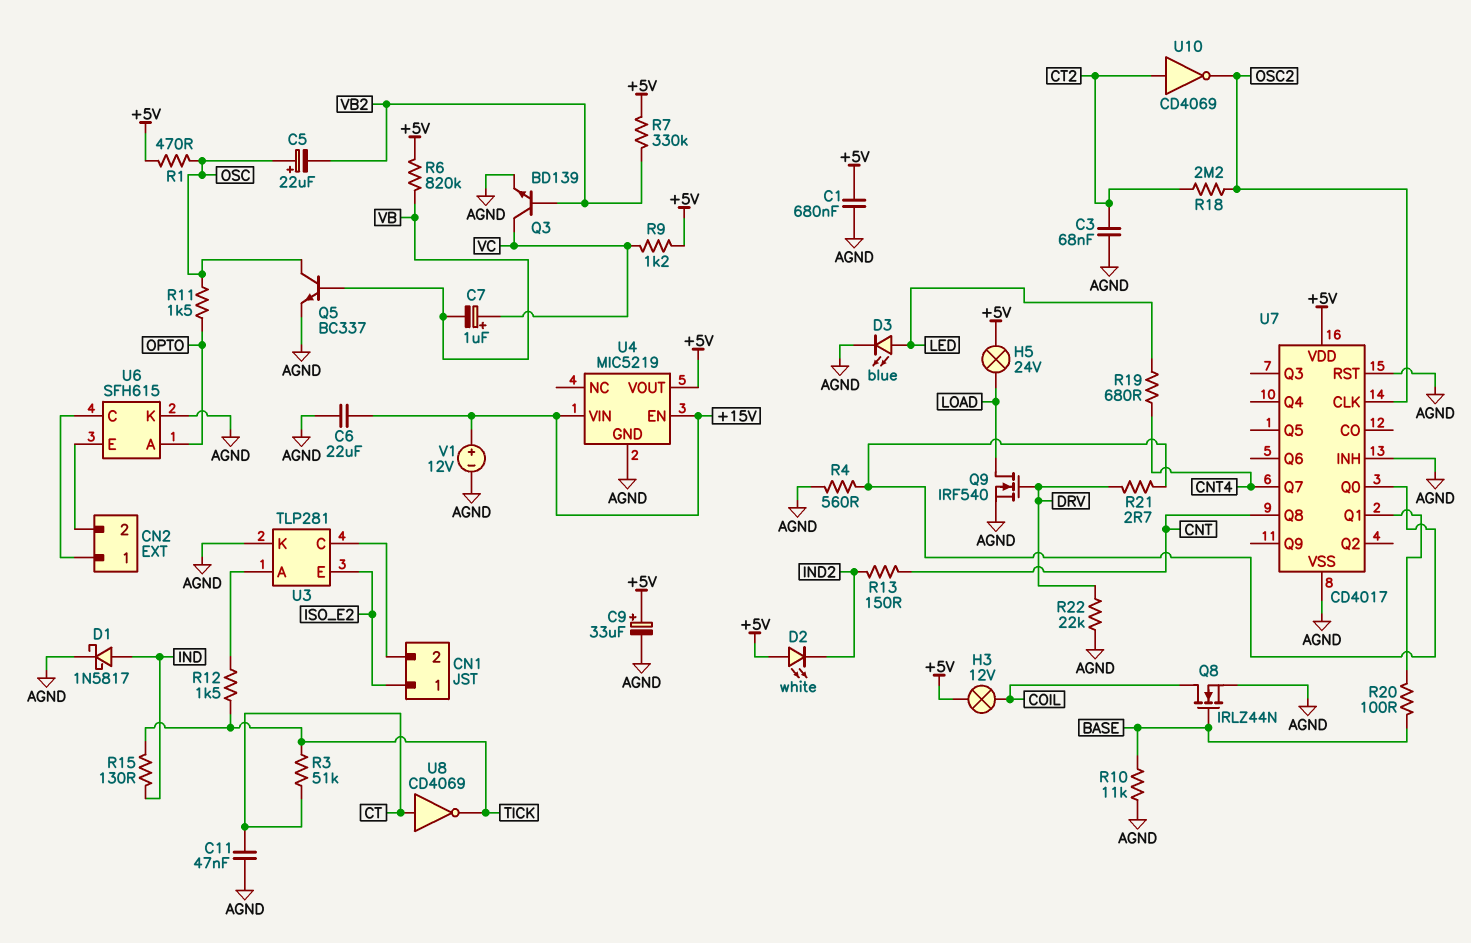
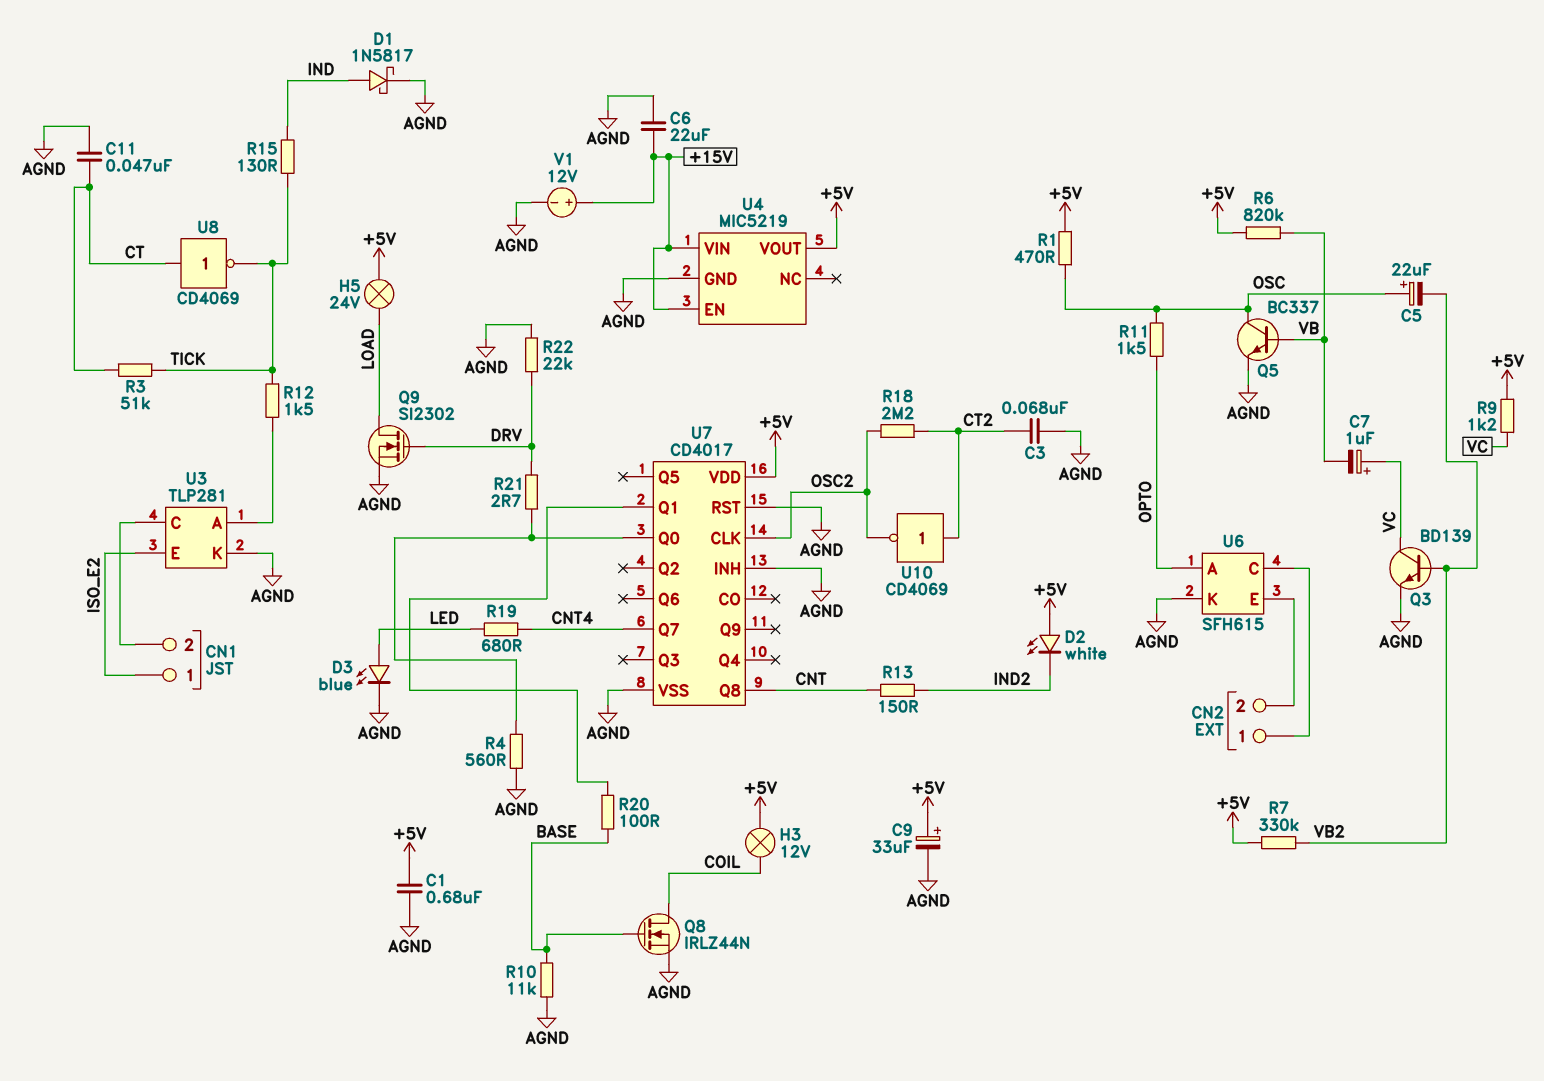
Q9: NMOS IRF540 (G DRV, D LOAD, S AGND) -> NMOS SI2302 (G DRV, D LOAD, S AGND)

